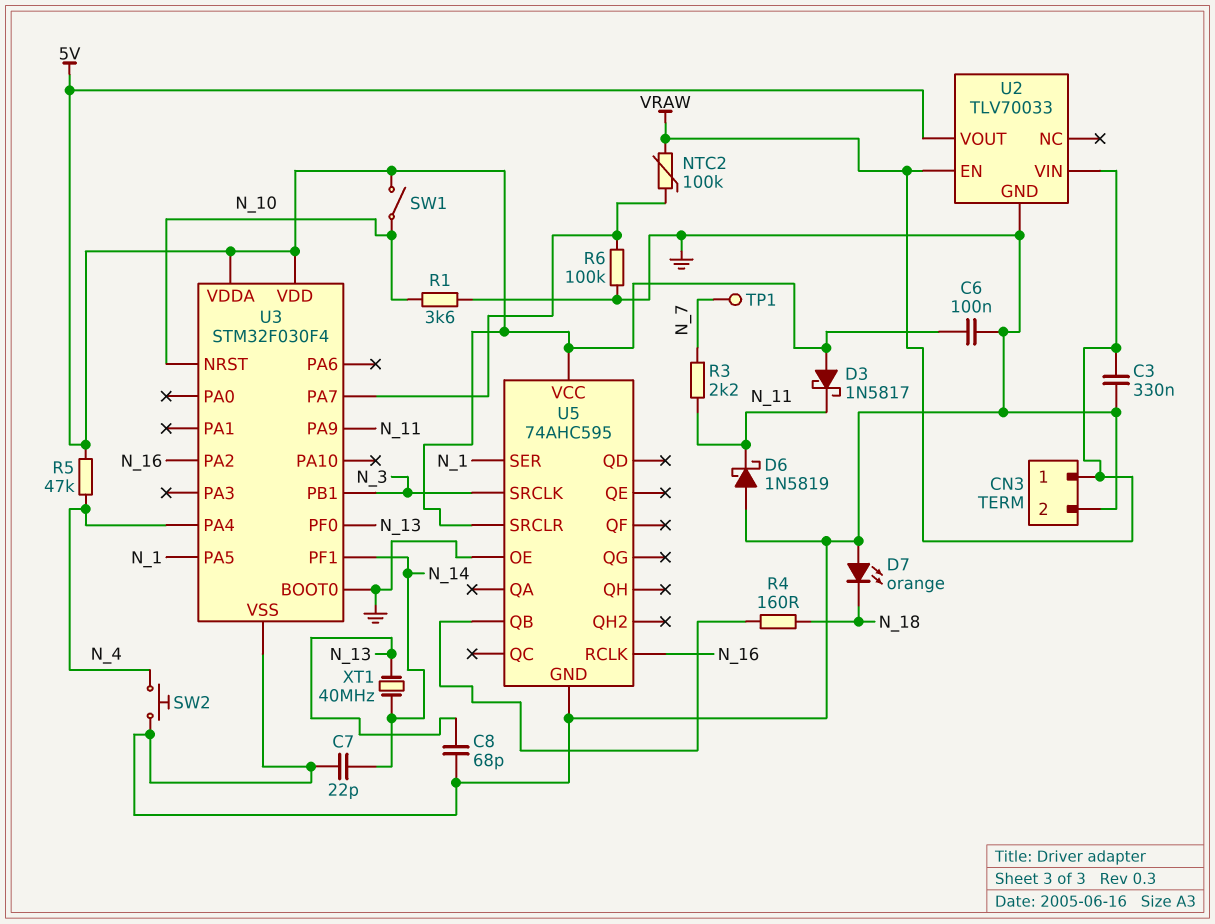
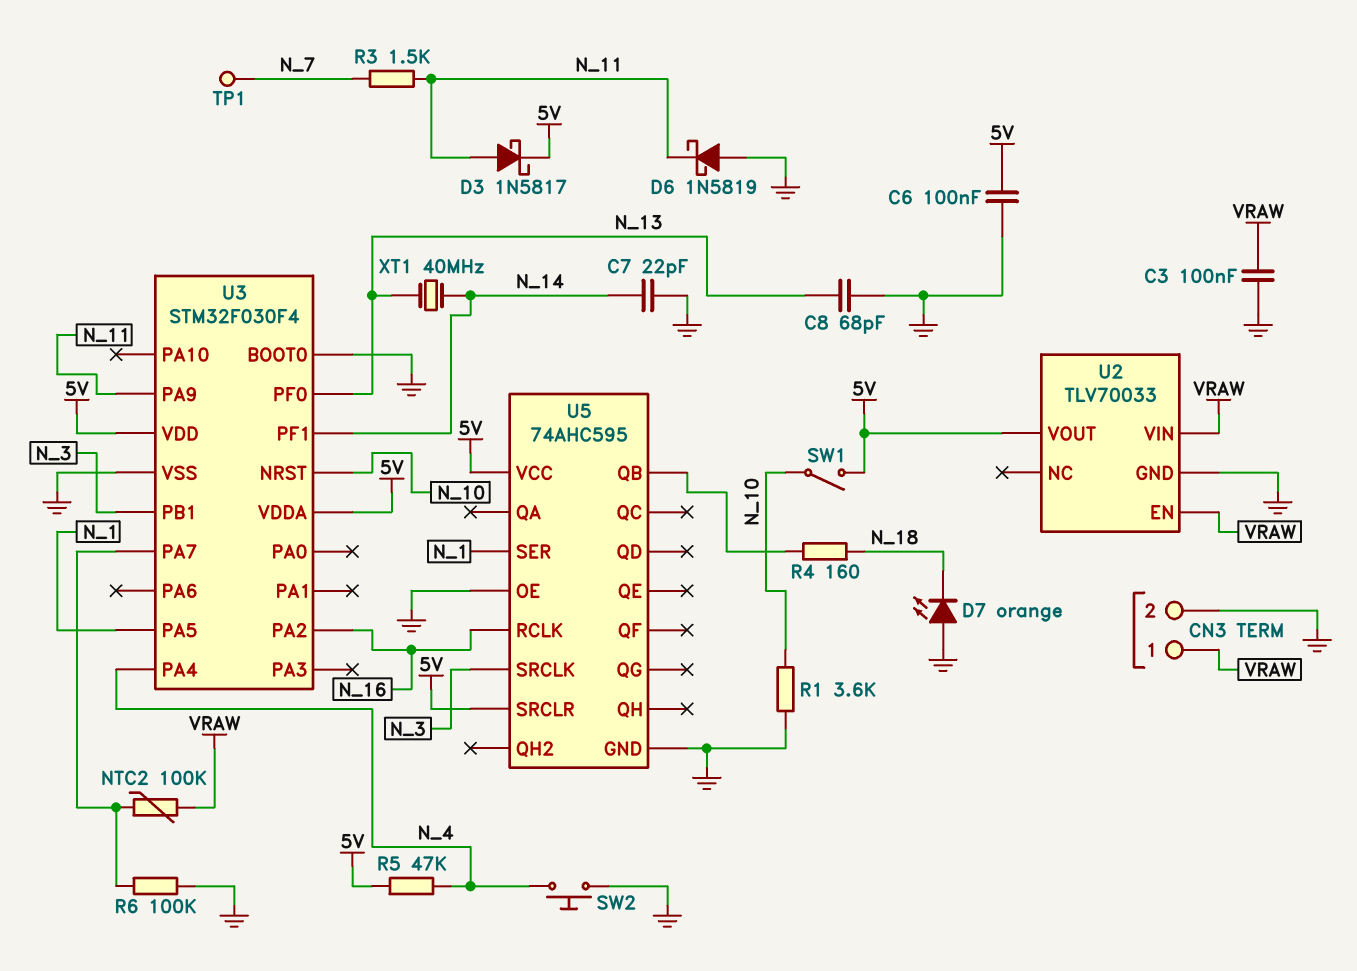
C3: 330nF (GND, VRAW) -> 100nF (GND, VRAW)
D3: schottky 1N5817 (A 5V, K N_11) -> schottky 1N5817 (A N_11, K 5V)
R3: 2.2k (N_7, N_11) -> 1.5k (N_7, N_11)

